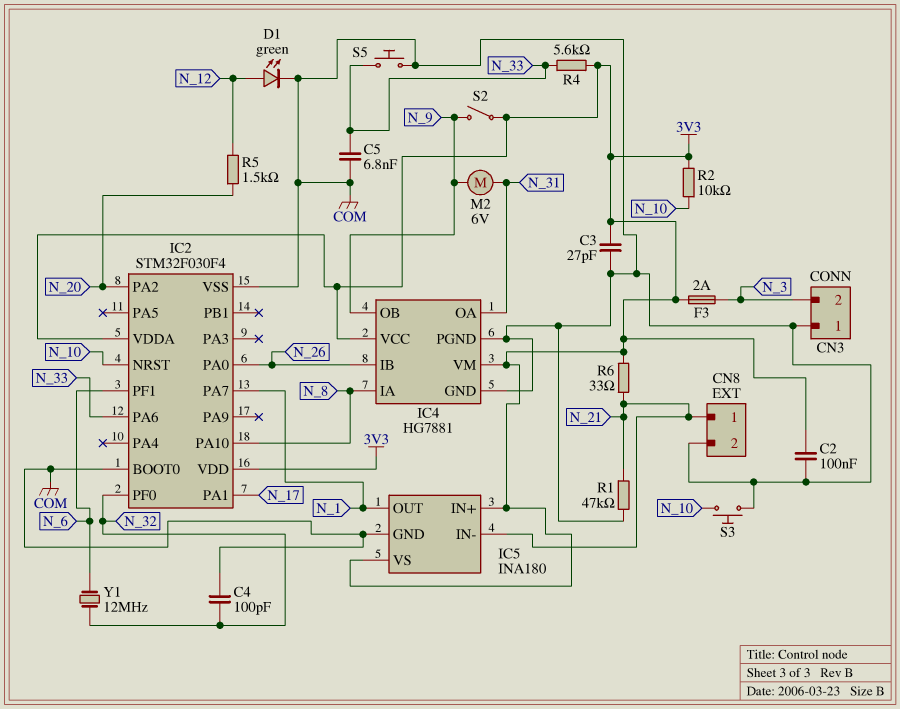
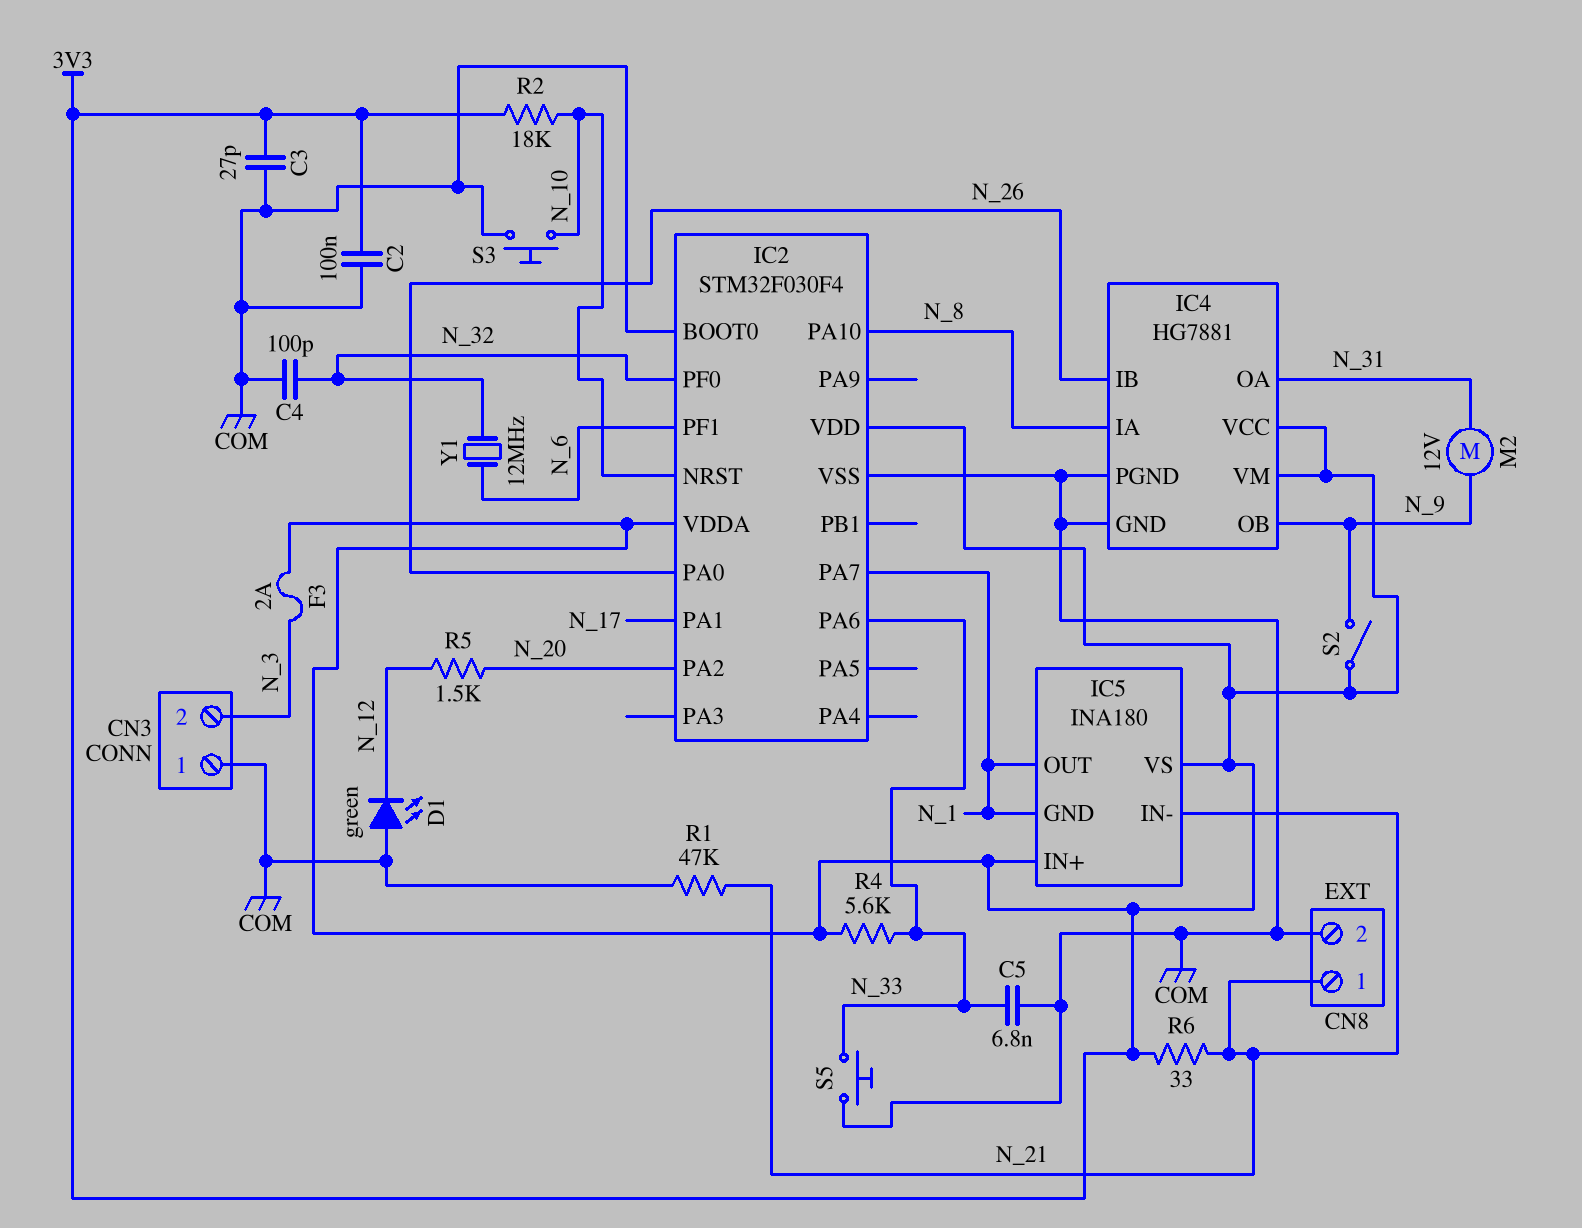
D1: LED green (A N_12, K COM) -> LED green (A COM, K N_12)
IC5 pin GND: COM -> N_1
M2: motor 6V (N_9, N_31) -> motor 12V (N_9, N_31)
R2: 10k (3V3, N_10) -> 18k (3V3, N_10)

